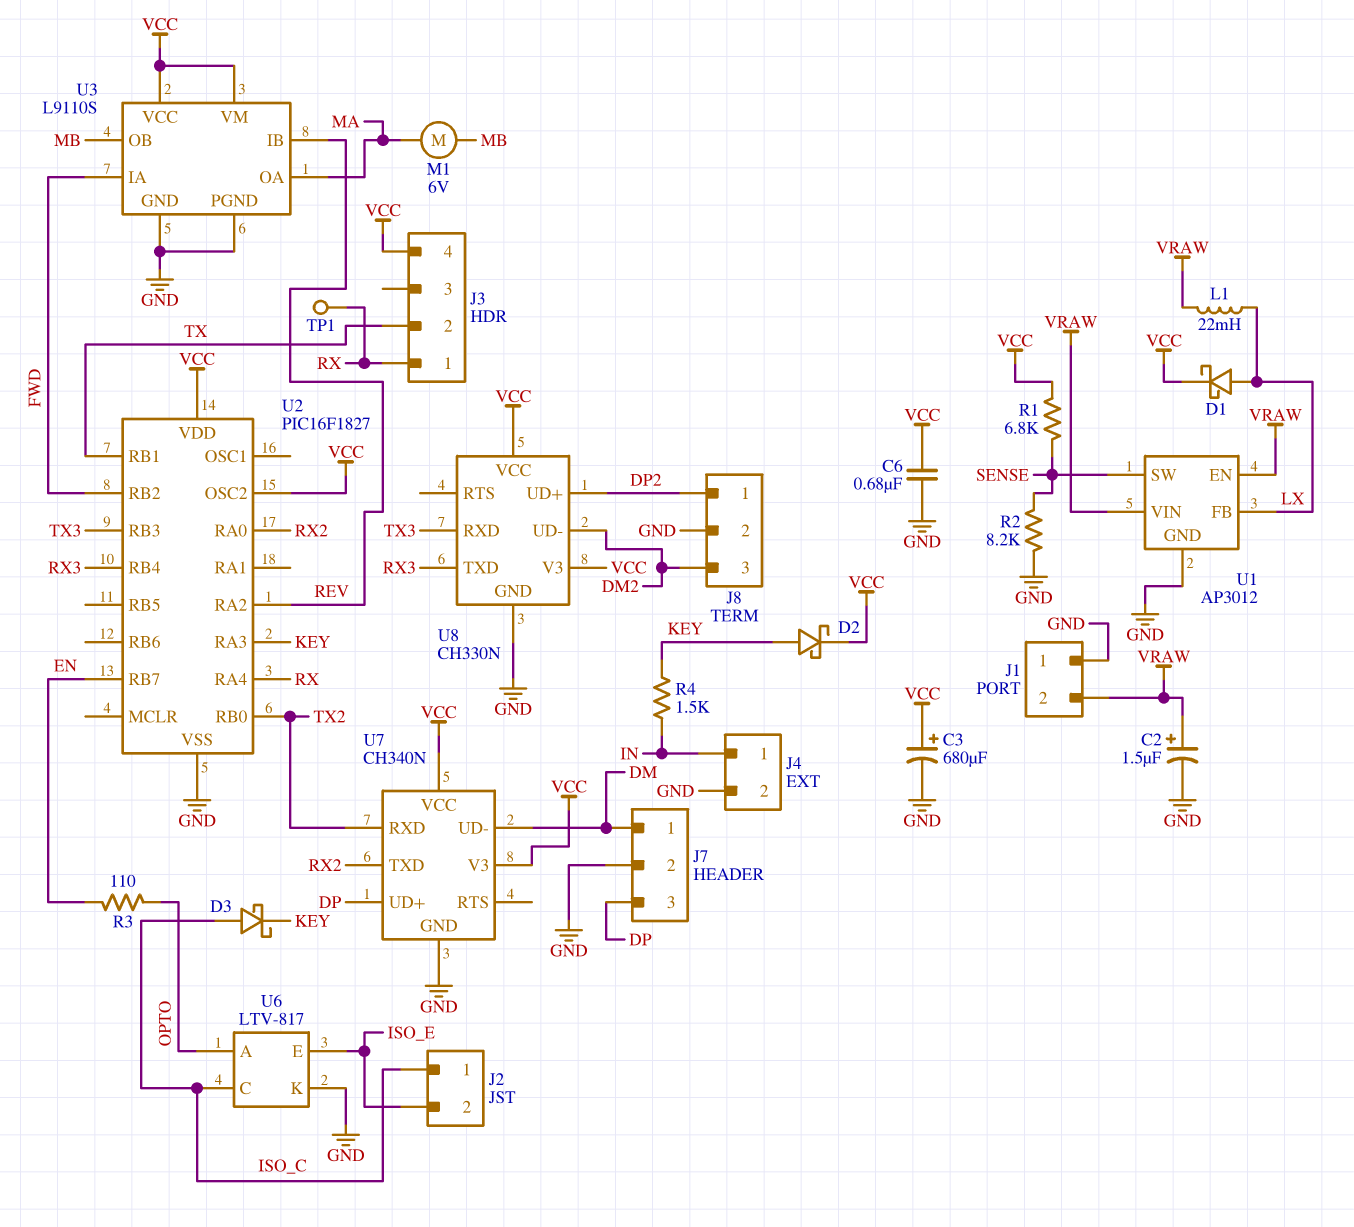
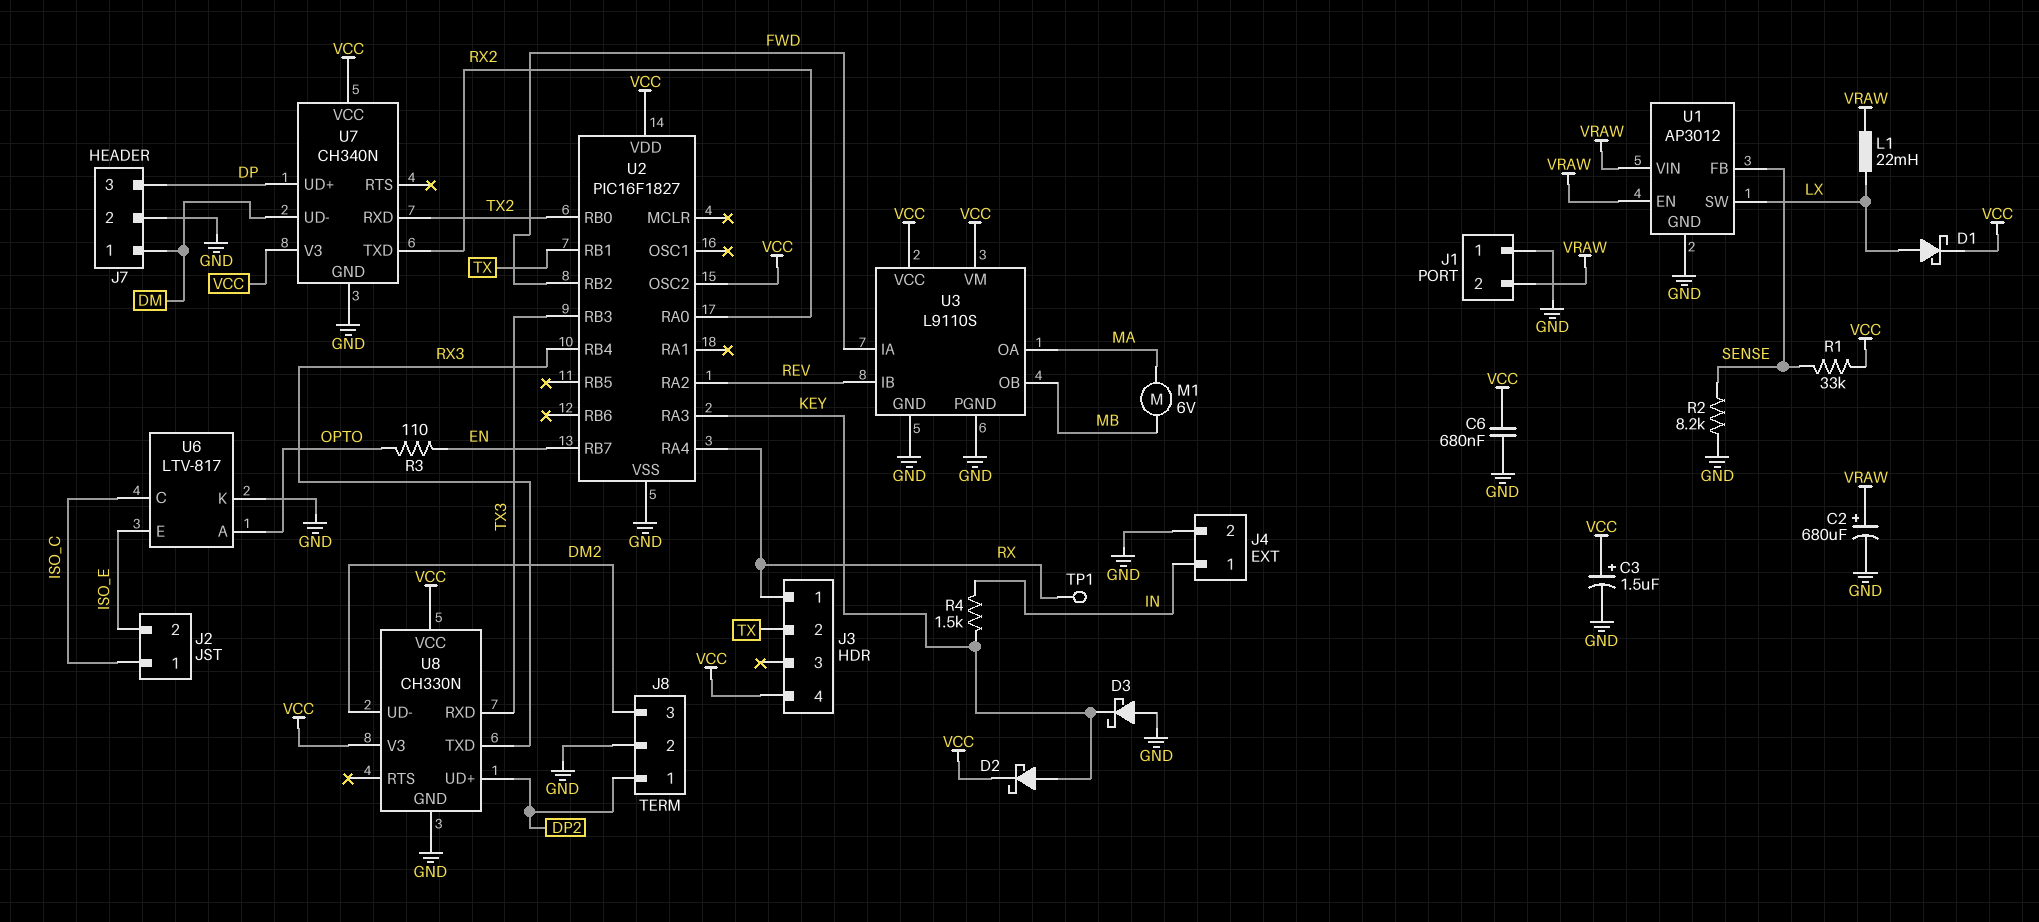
C2: 1.5uF (plus VRAW, minus GND) -> 680uF (plus VRAW, minus GND)
C3: 680uF (plus VCC, minus GND) -> 1.5uF (plus VCC, minus GND)
D3: schottky (A ISO_C, K KEY) -> schottky (A GND, K KEY)
R1: 6.8k (SENSE, VCC) -> 33k (SENSE, VCC)
U1 pin FB: LX -> SENSE
U1 pin SW: SENSE -> LX

